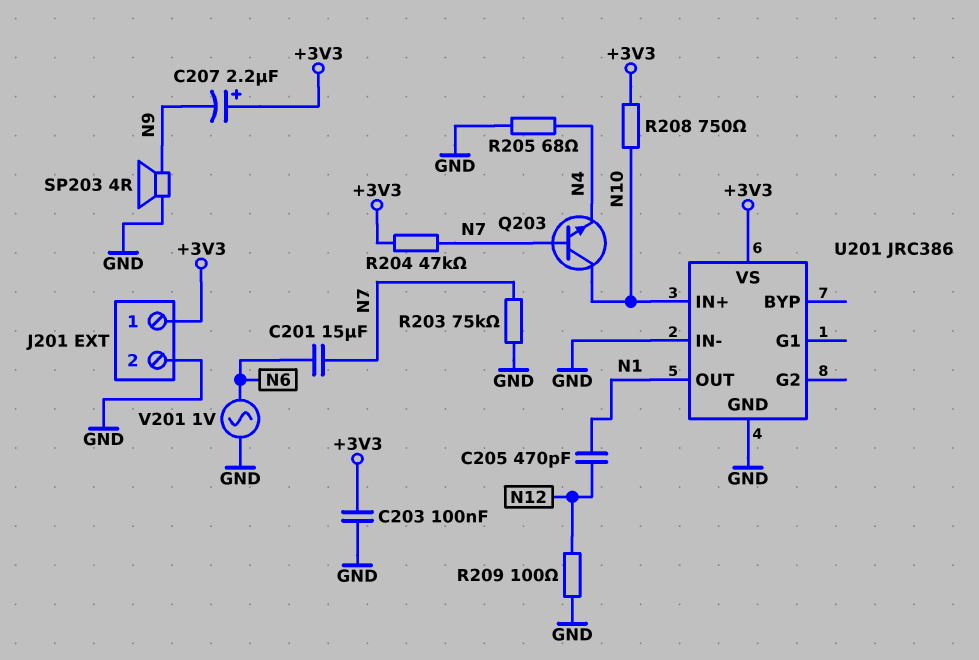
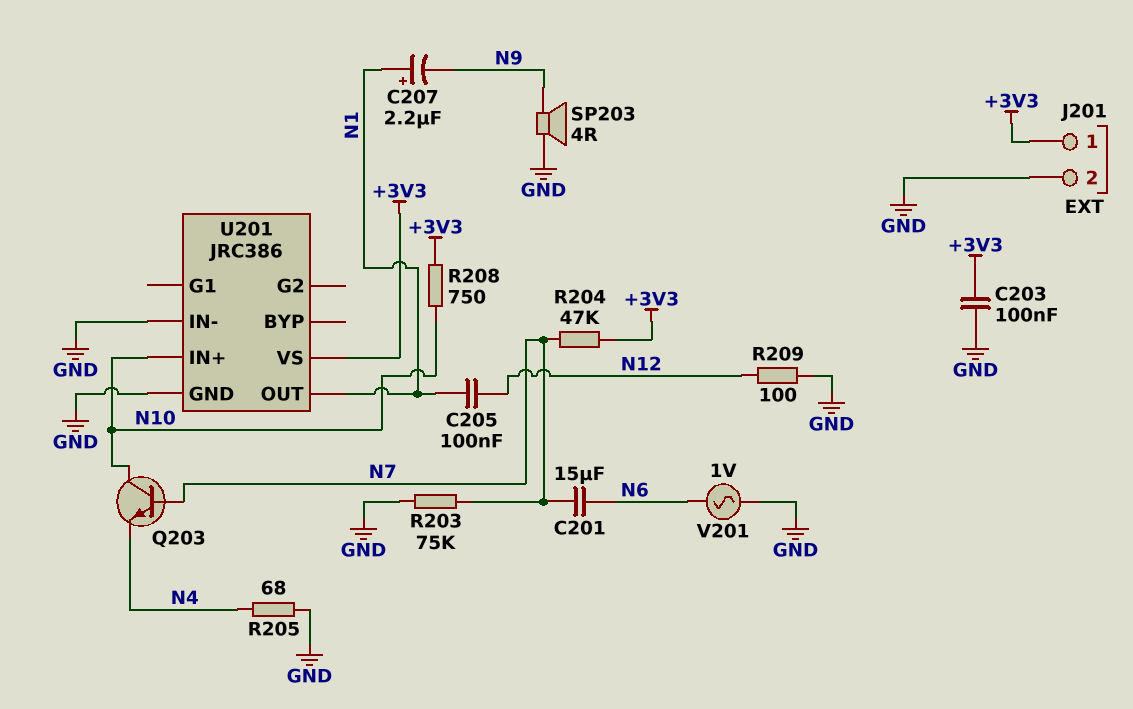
C205: 470pF (N1, N12) -> 100nF (N1, N12)
C207: 2.2uF (plus +3V3, minus N9) -> 2.2uF (plus N1, minus N9)

